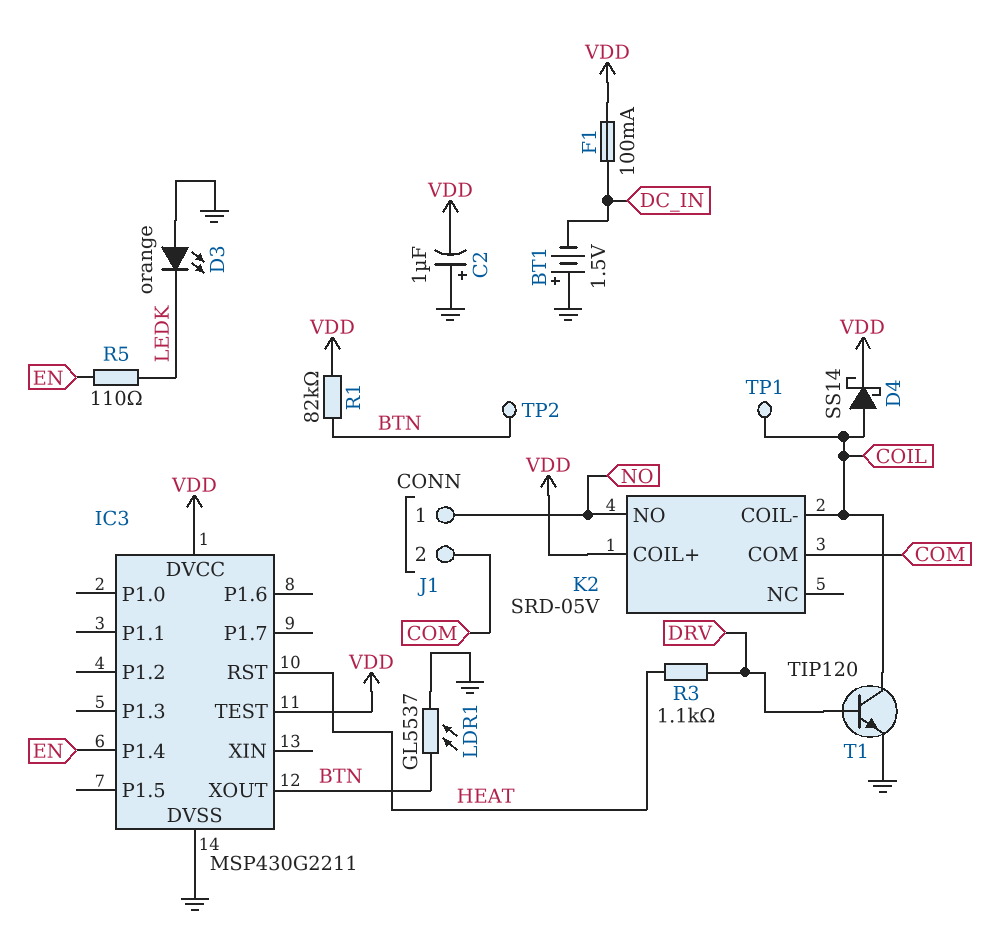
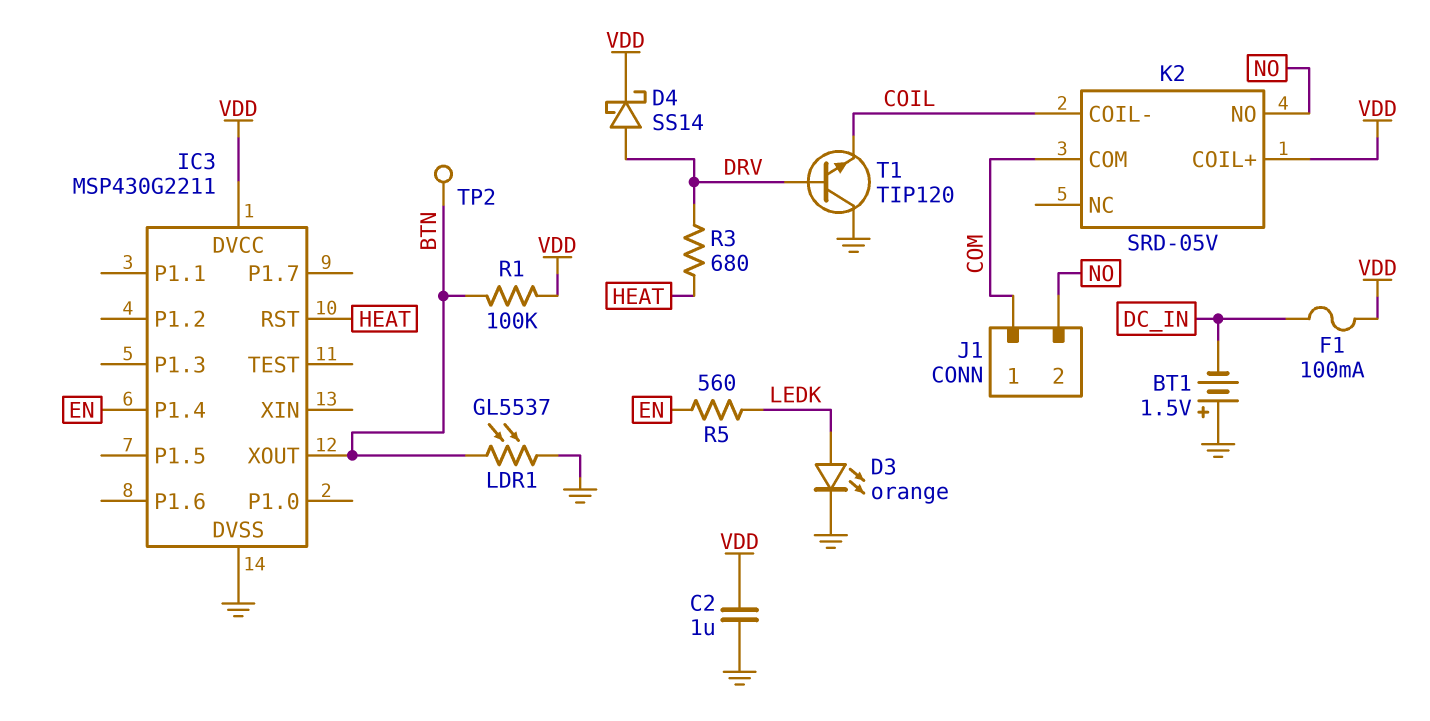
C2: 1uF (plus GND, minus VDD) -> 1uF (GND, VDD)
D3: LED orange (A GND, K LEDK) -> LED orange (A LEDK, K GND)
D4: schottky SS14 (A COIL, K VDD) -> schottky SS14 (A DRV, K VDD)
IC3 pin TEST: VDD -> none
J1 pin 1: NO -> COM
J1 pin 2: COM -> NO
R1: 82k (BTN, VDD) -> 100k (BTN, VDD)
R3: 1.1k (DRV, HEAT) -> 680 (DRV, HEAT)
R5: 110 (EN, LEDK) -> 560 (EN, LEDK)
T1: NPN TIP120 (B DRV, C COIL, E GND) -> NPN TIP120 (B DRV, C GND, E COIL)
TP1: test point (COIL) -> none

